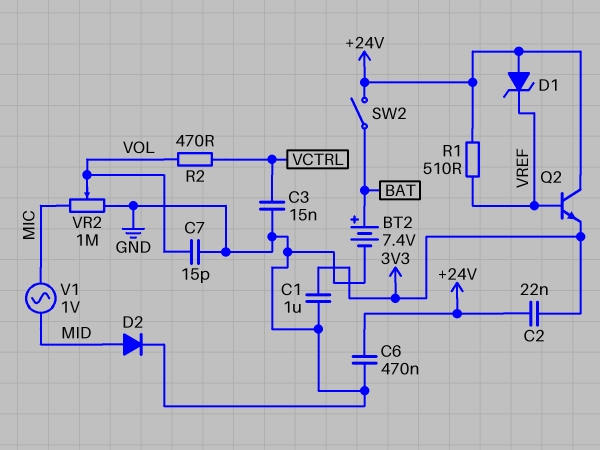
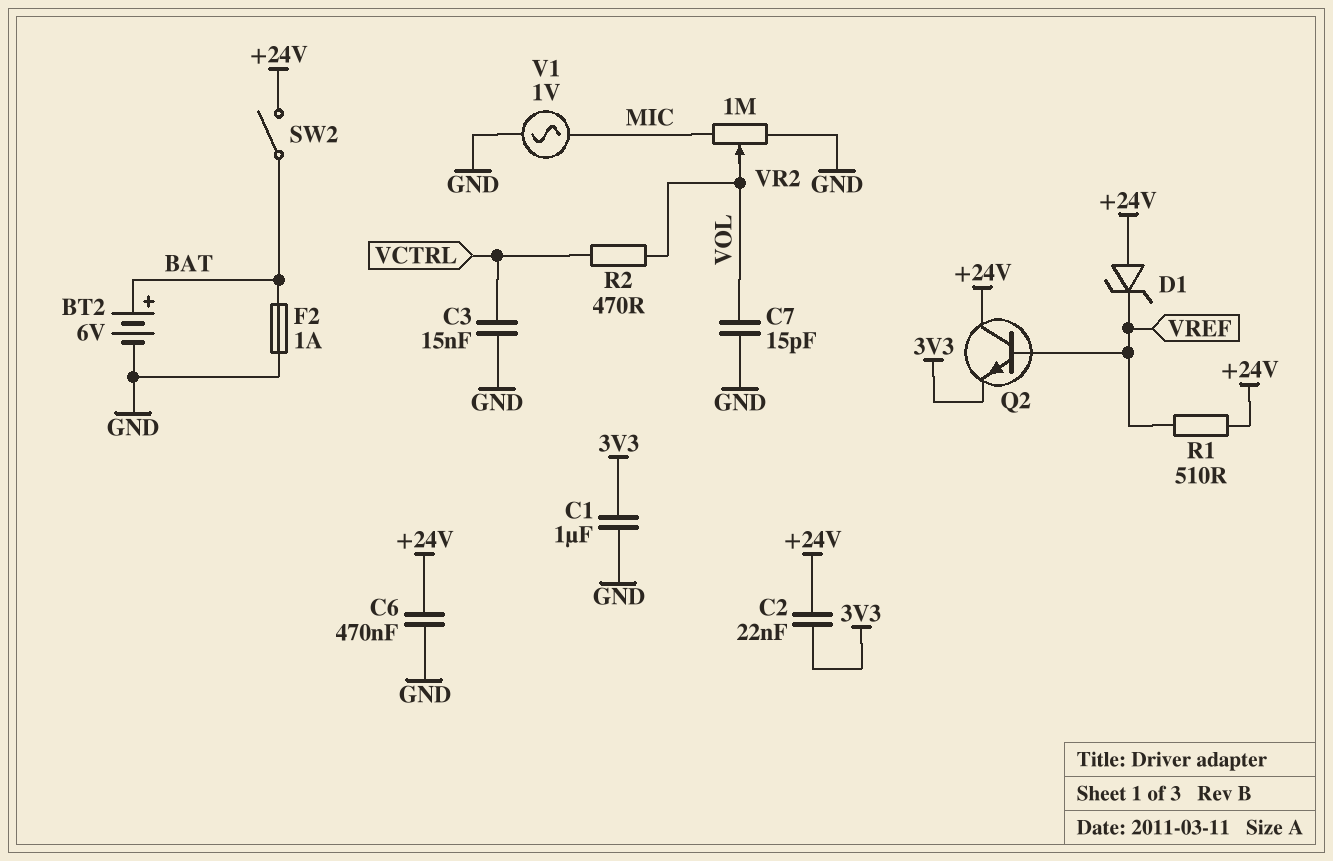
BT2: 7.4V (plus BAT, minus GND) -> 6V (plus BAT, minus GND)
D2: diode (A MID, K GND) -> none
F2: none -> 1A (BAT, GND)
V1: AC 1V (MIC, MID) -> AC 1V (GND, MIC)

